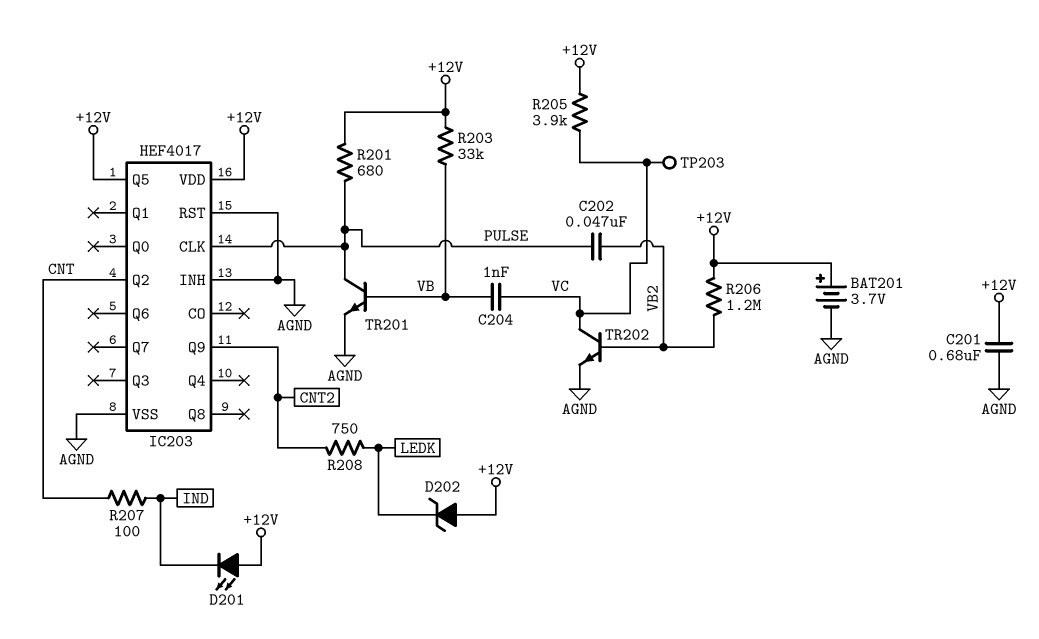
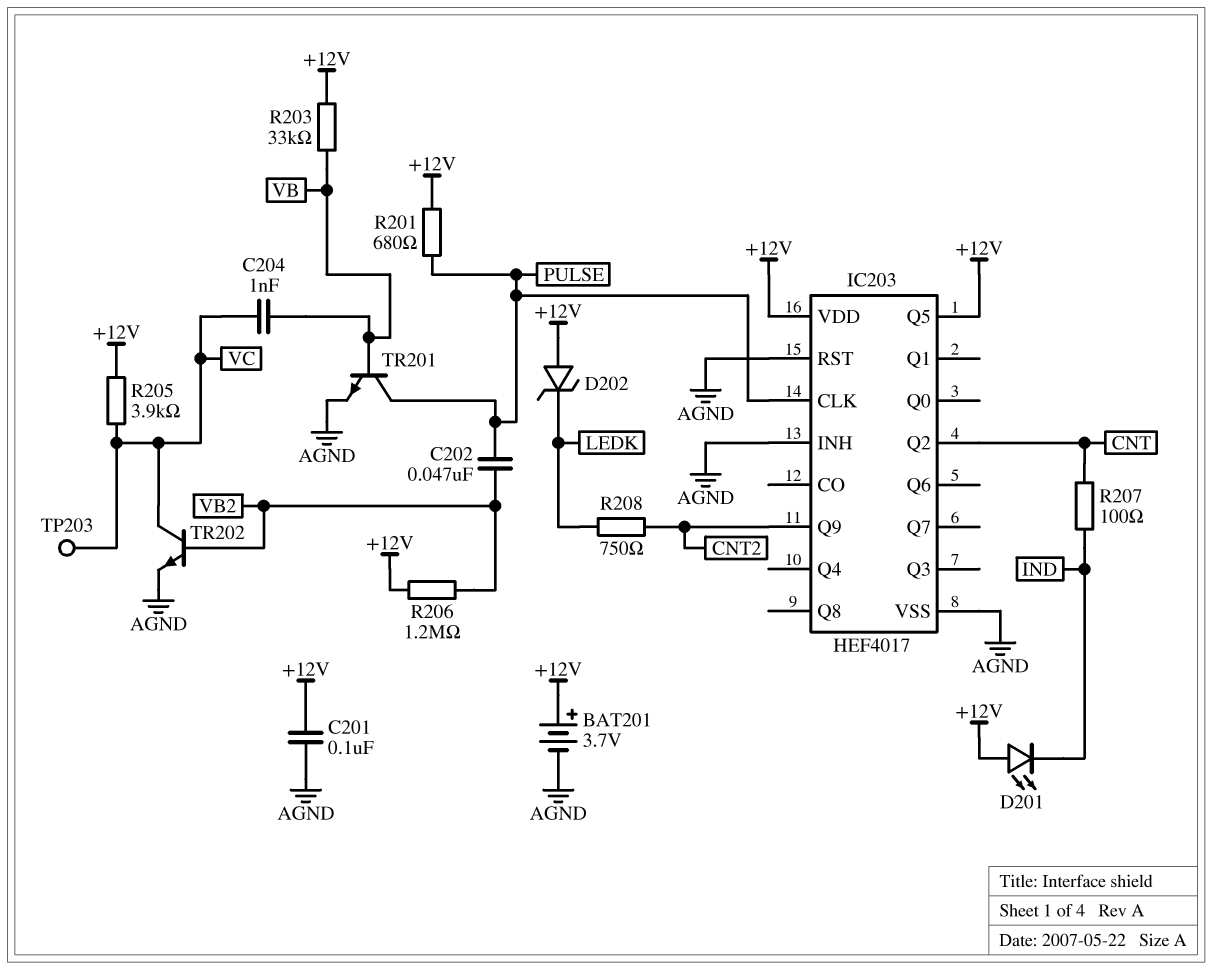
C201: 680nF (+12V, AGND) -> 100nF (+12V, AGND)

